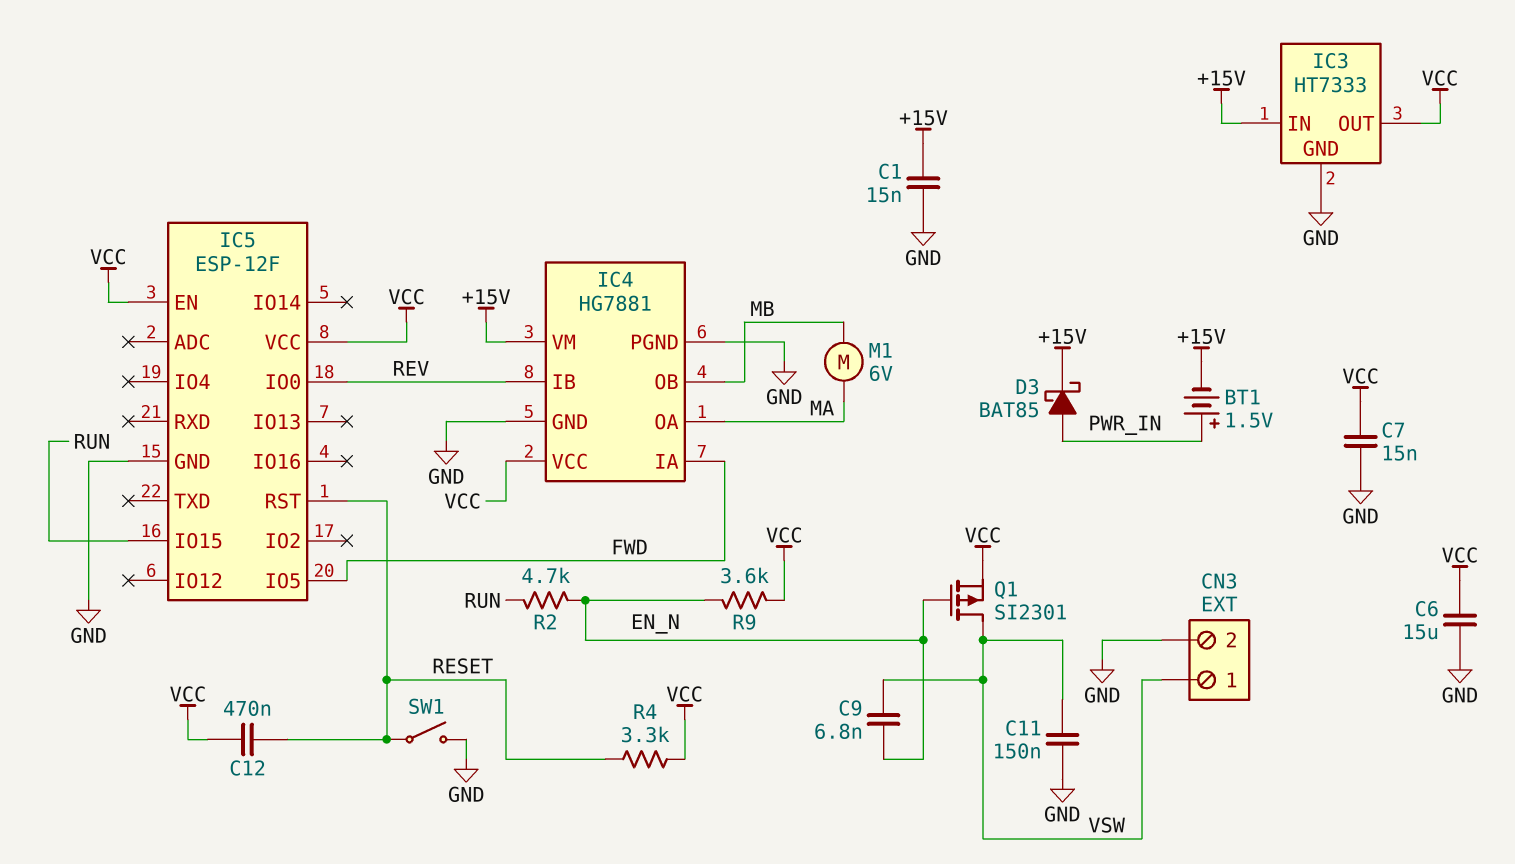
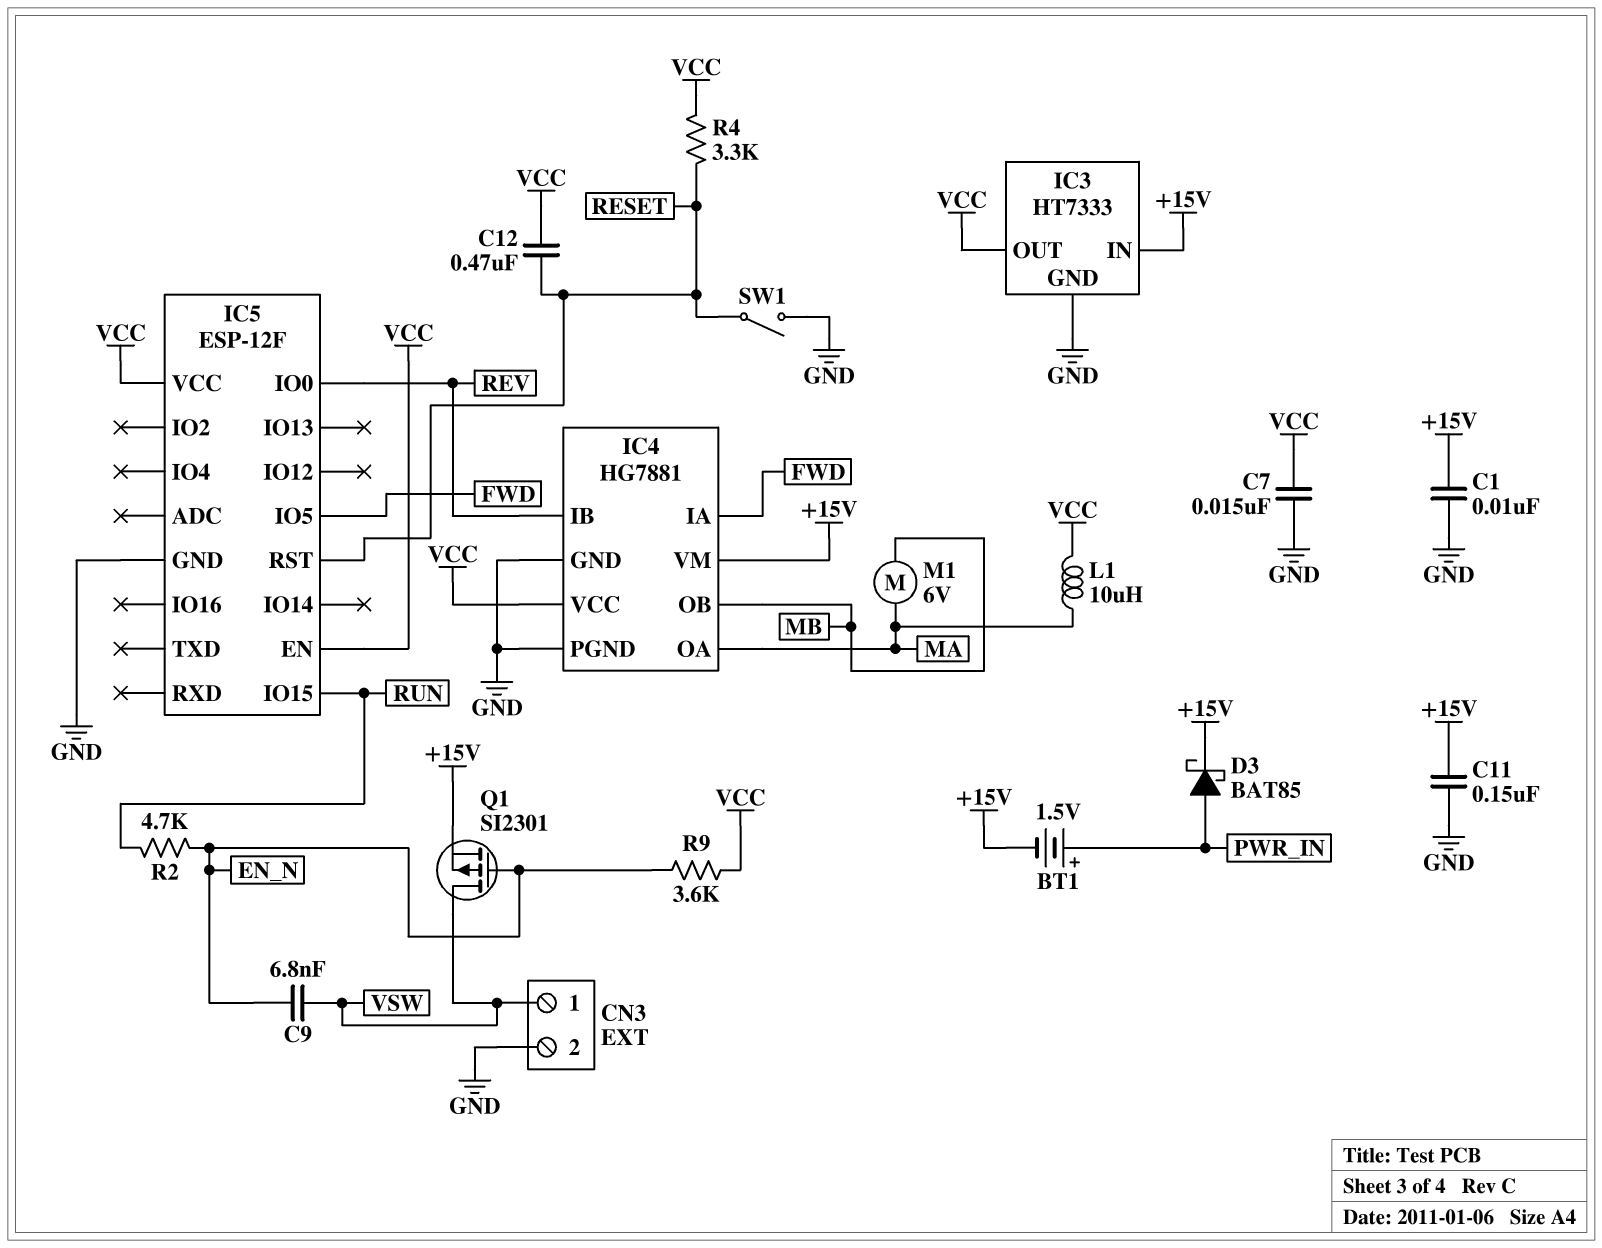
C1: 15nF (+15V, GND) -> 10nF (+15V, GND)
C6: 15uF (GND, VCC) -> none
C11: 150nF (GND, VSW) -> 150nF (+15V, GND)
L1: none -> 10uH (MA, VCC)
Q1: PMOS SI2301 (G EN_N, D VSW, S VCC) -> PMOS SI2301 (G EN_N, D VSW, S +15V)

